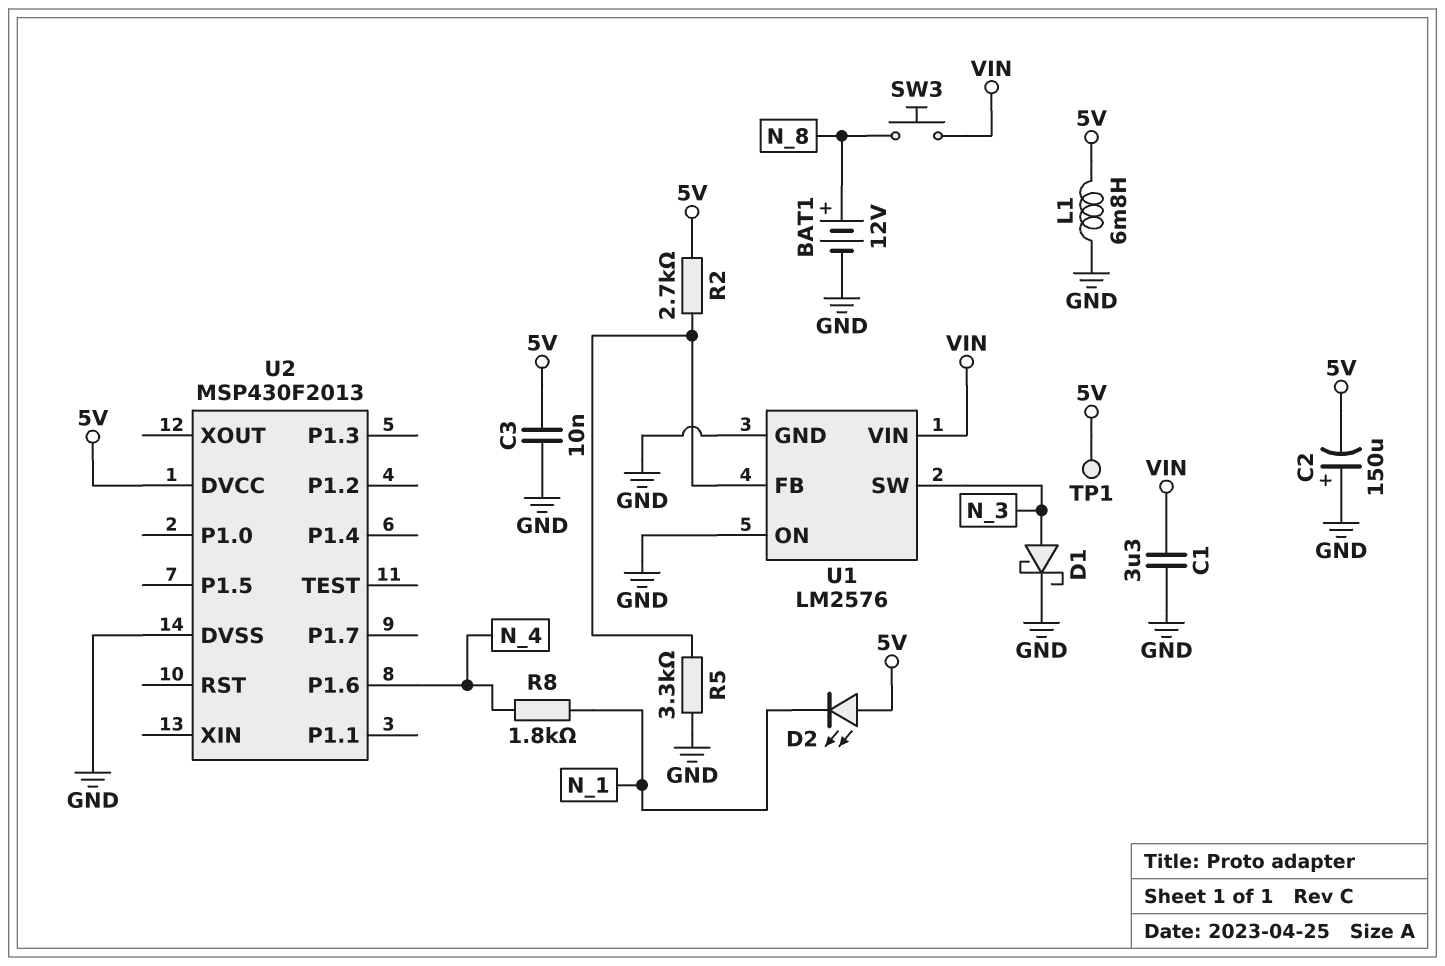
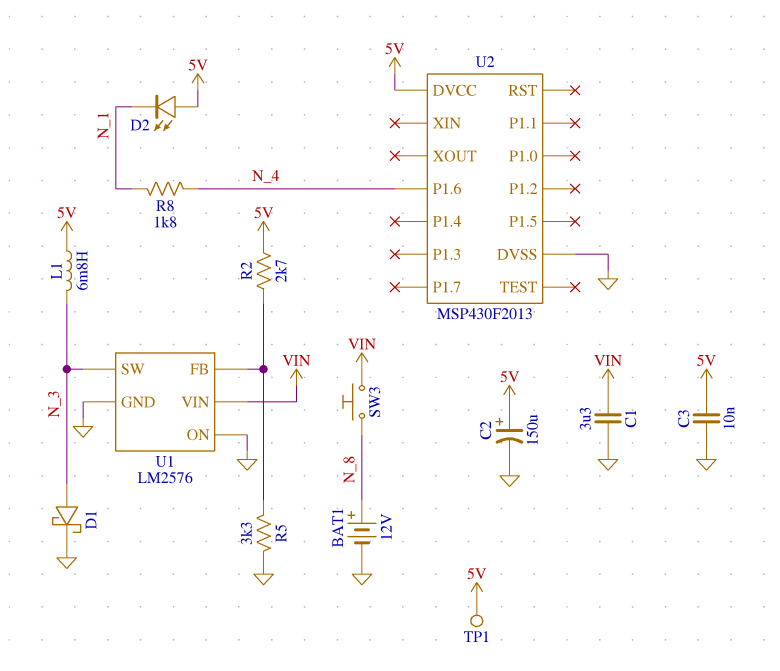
C2: 150uF (plus GND, minus 5V) -> 150uF (plus 5V, minus GND)
L1: 6.8mH (5V, GND) -> 6.8mH (5V, N_3)

